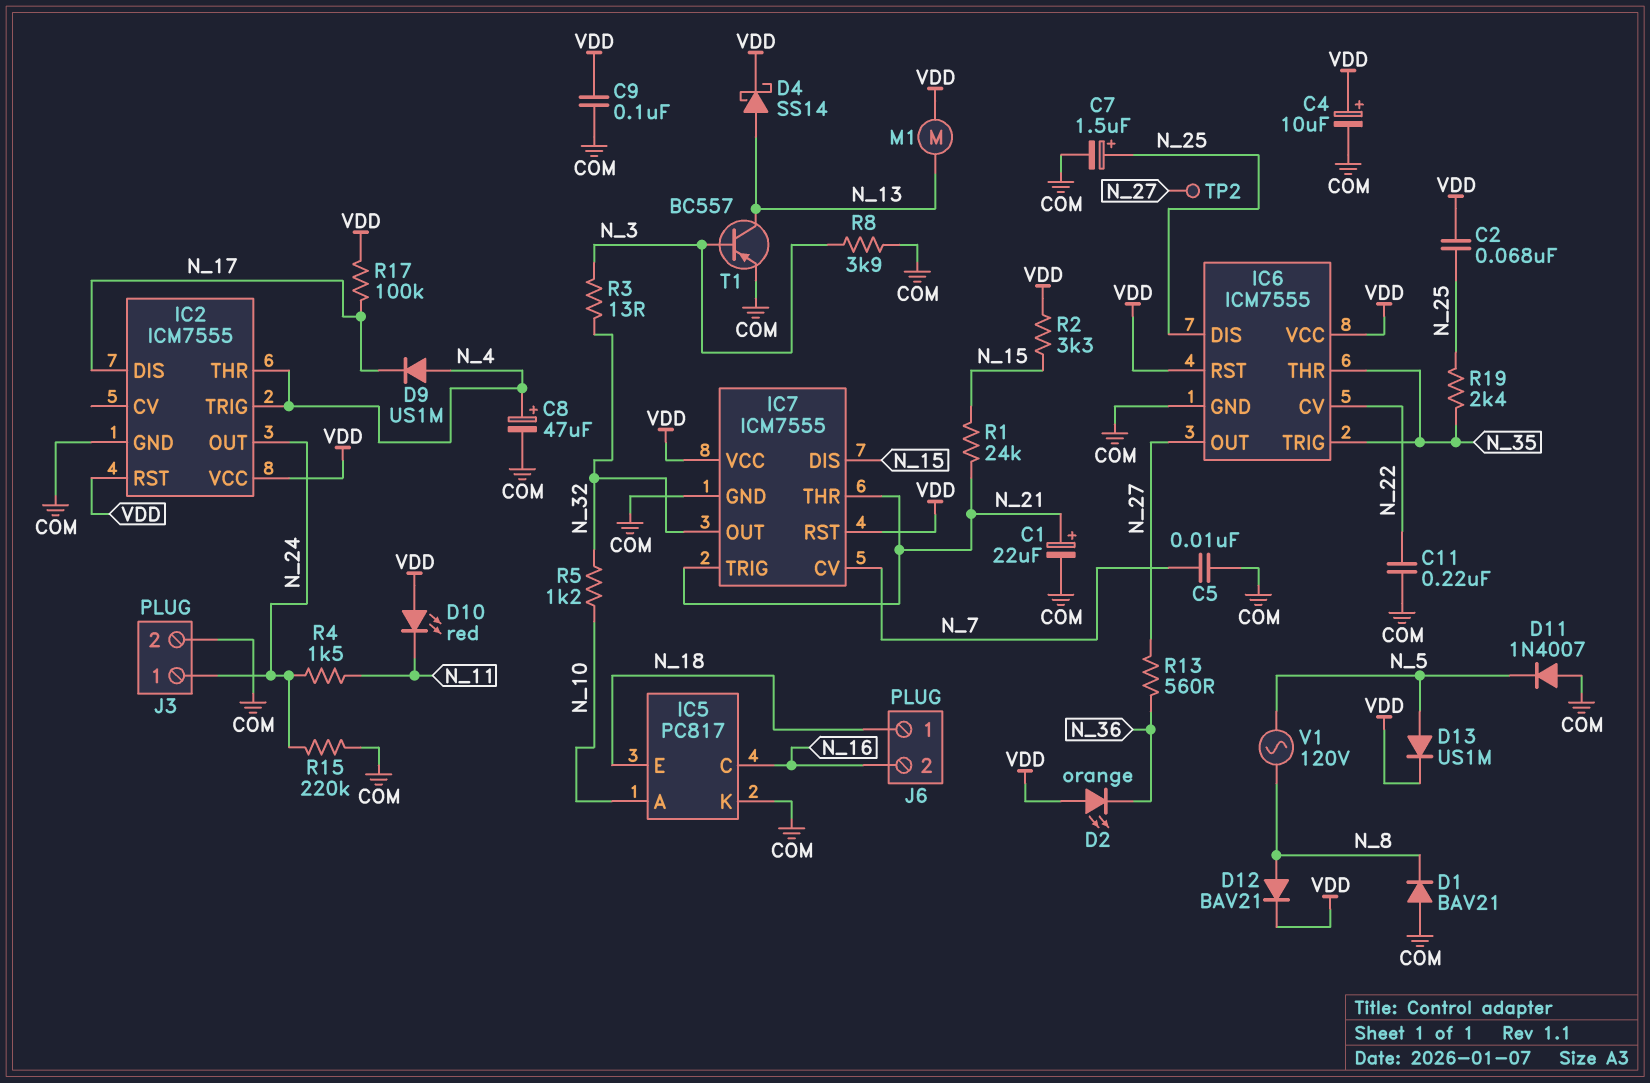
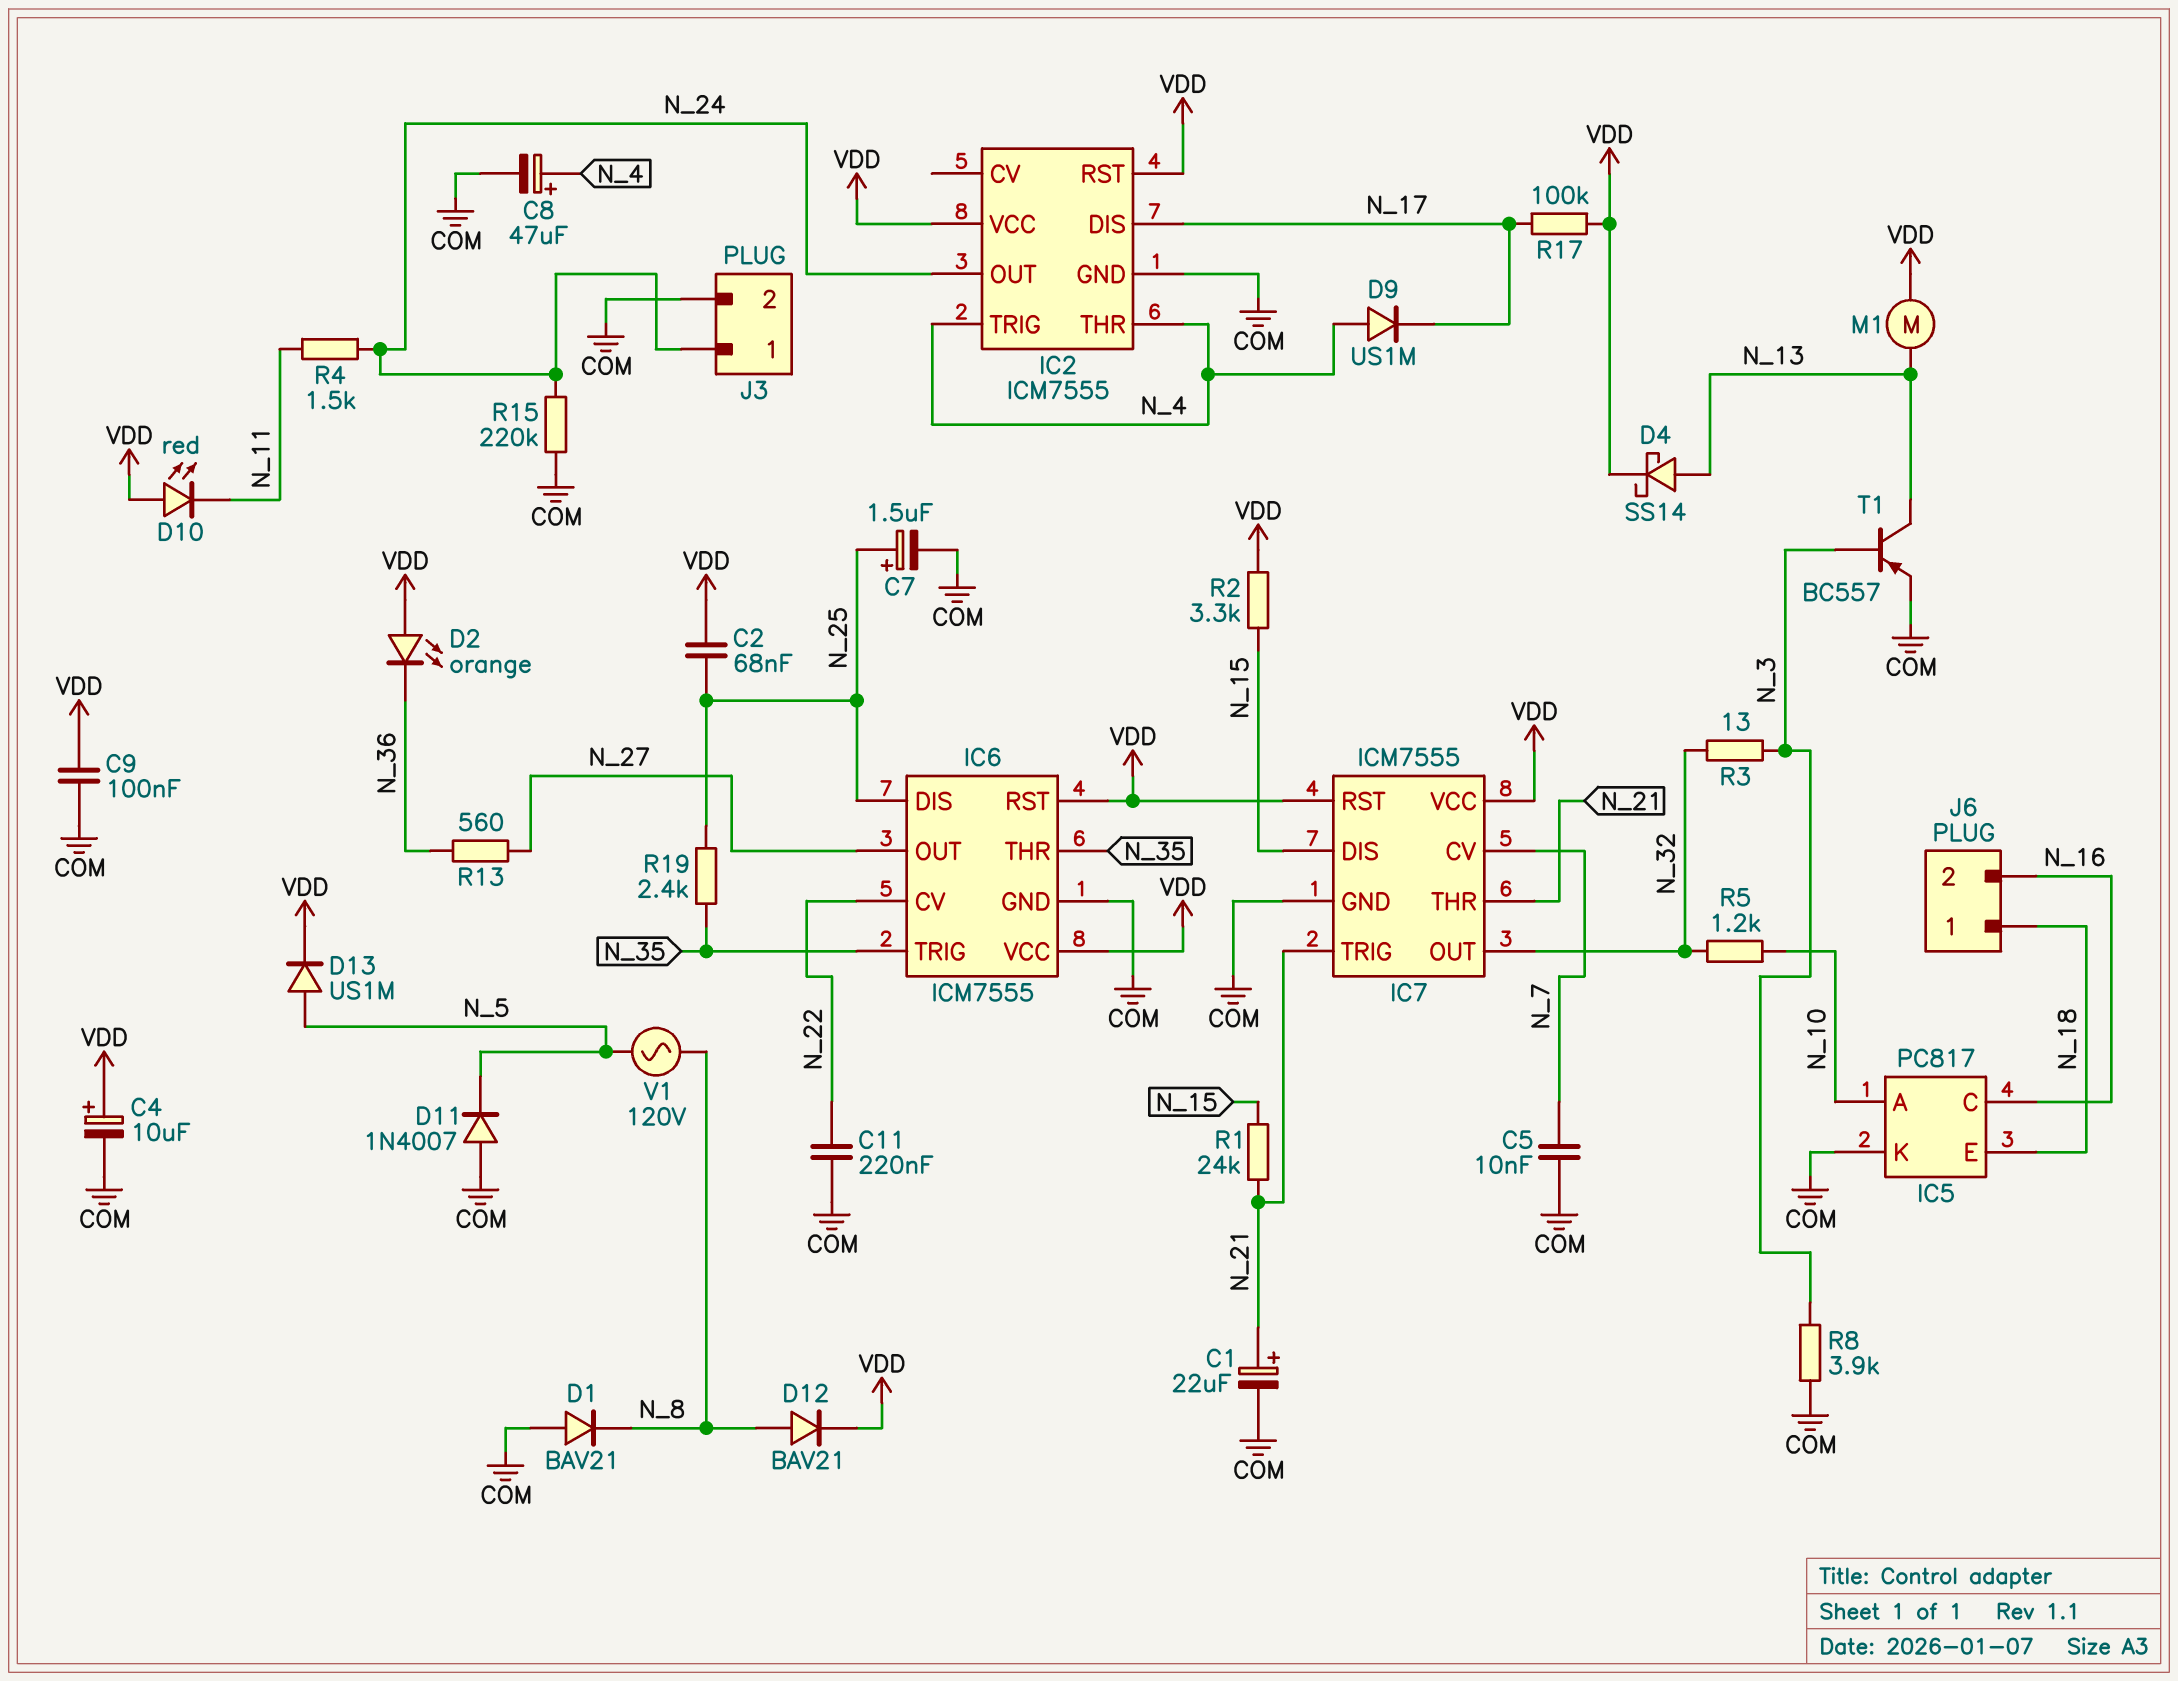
TP2: test point (N_27) -> none

